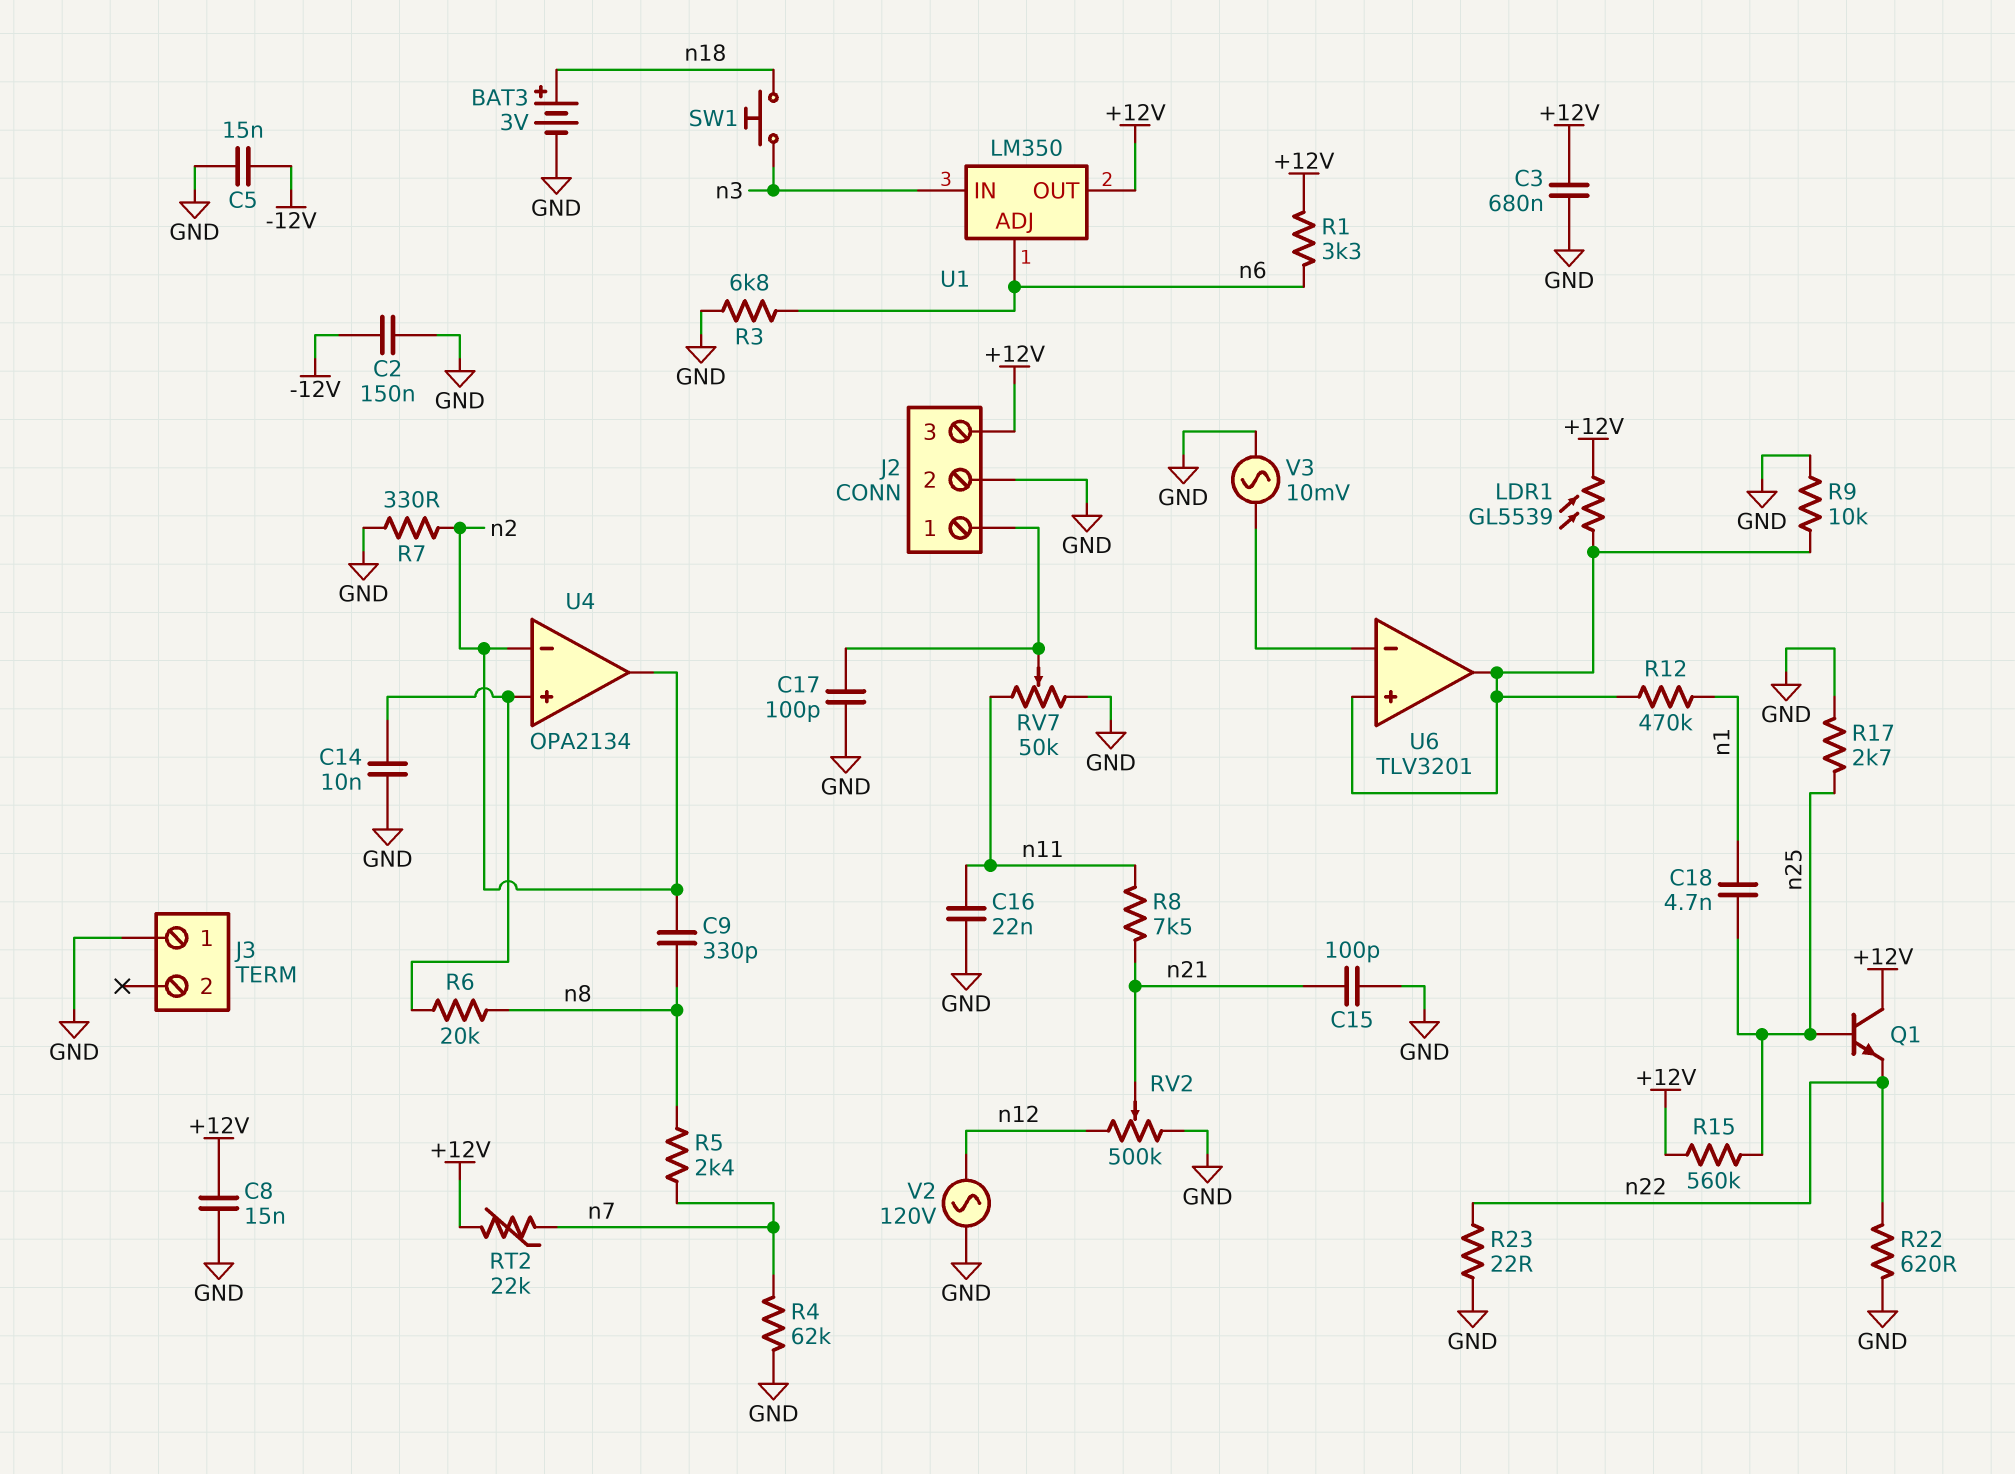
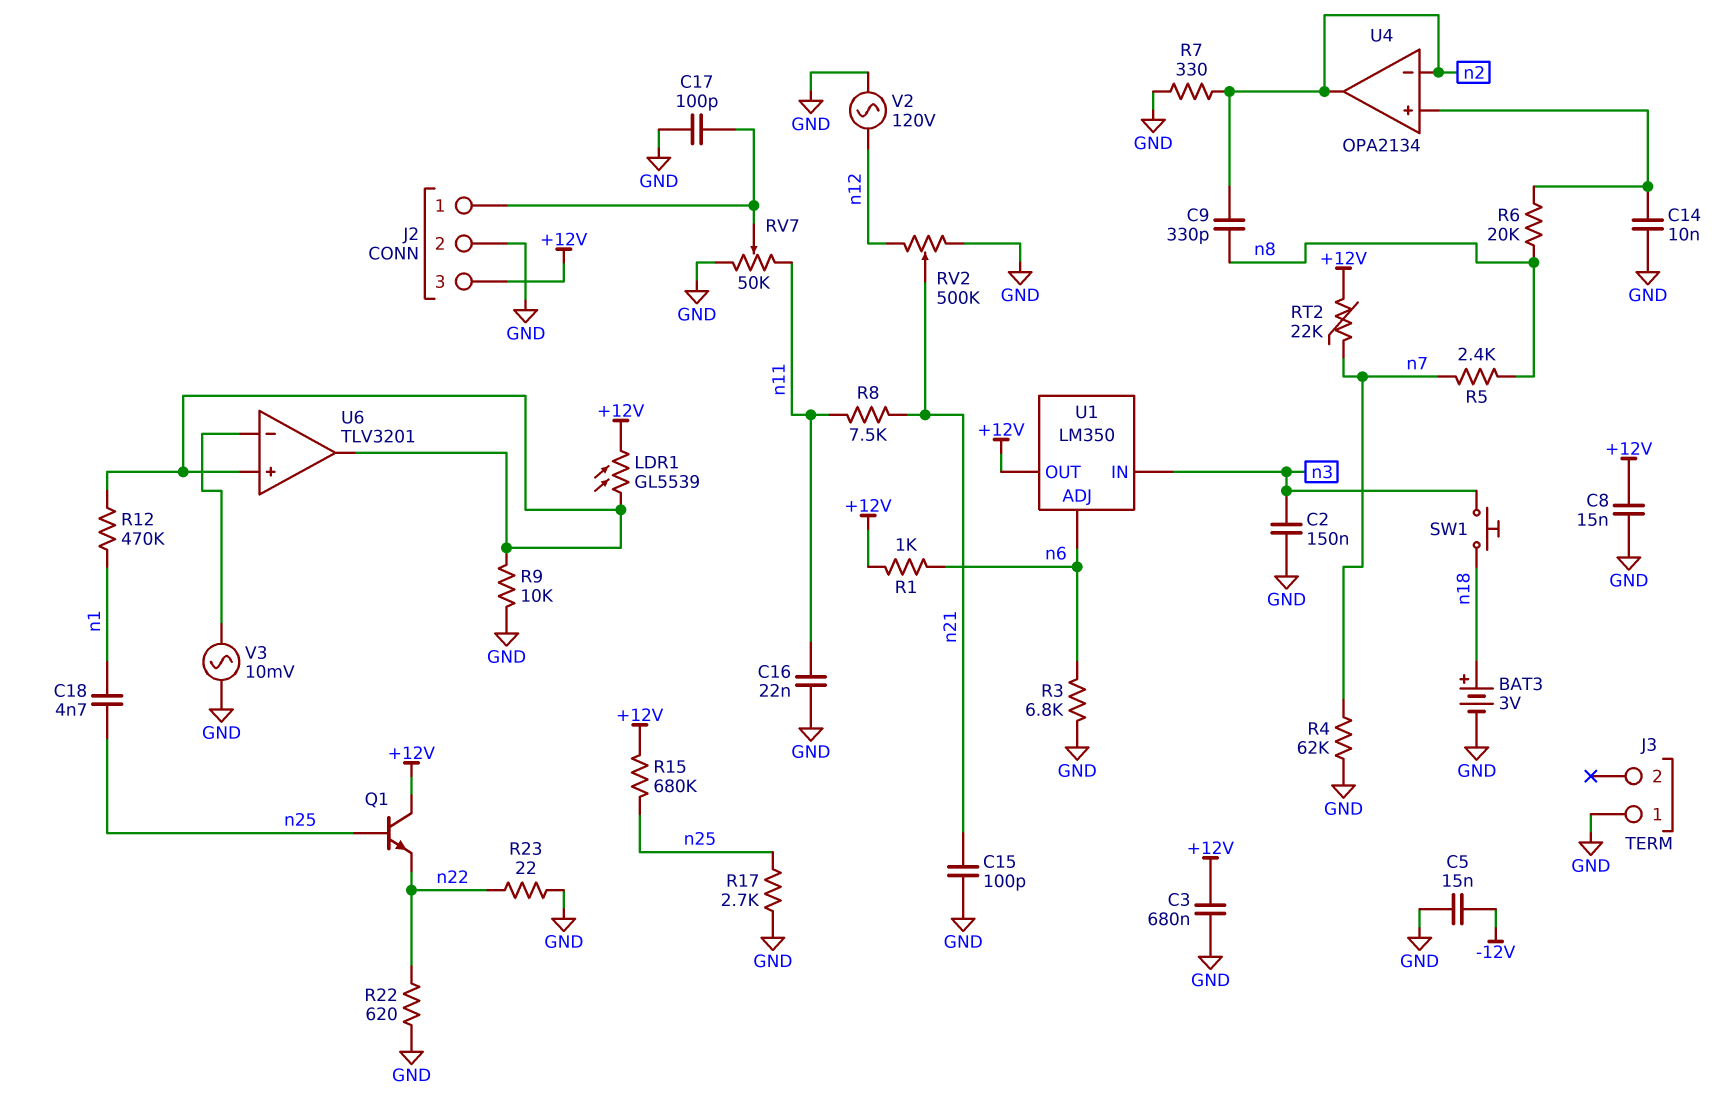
C2: 150nF (-12V, GND) -> 150nF (GND, n3)
R1: 3.3k (+12V, n6) -> 1k (+12V, n6)
R15: 560k (+12V, n25) -> 680k (+12V, n25)

